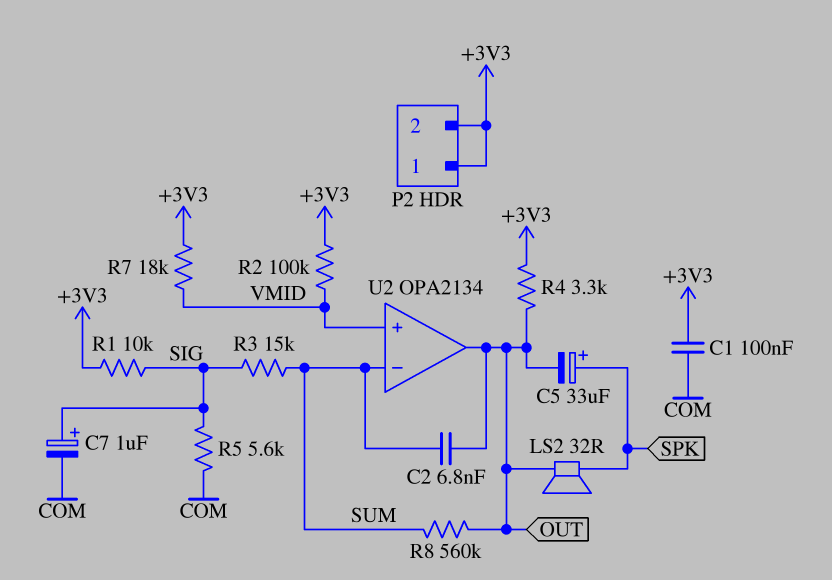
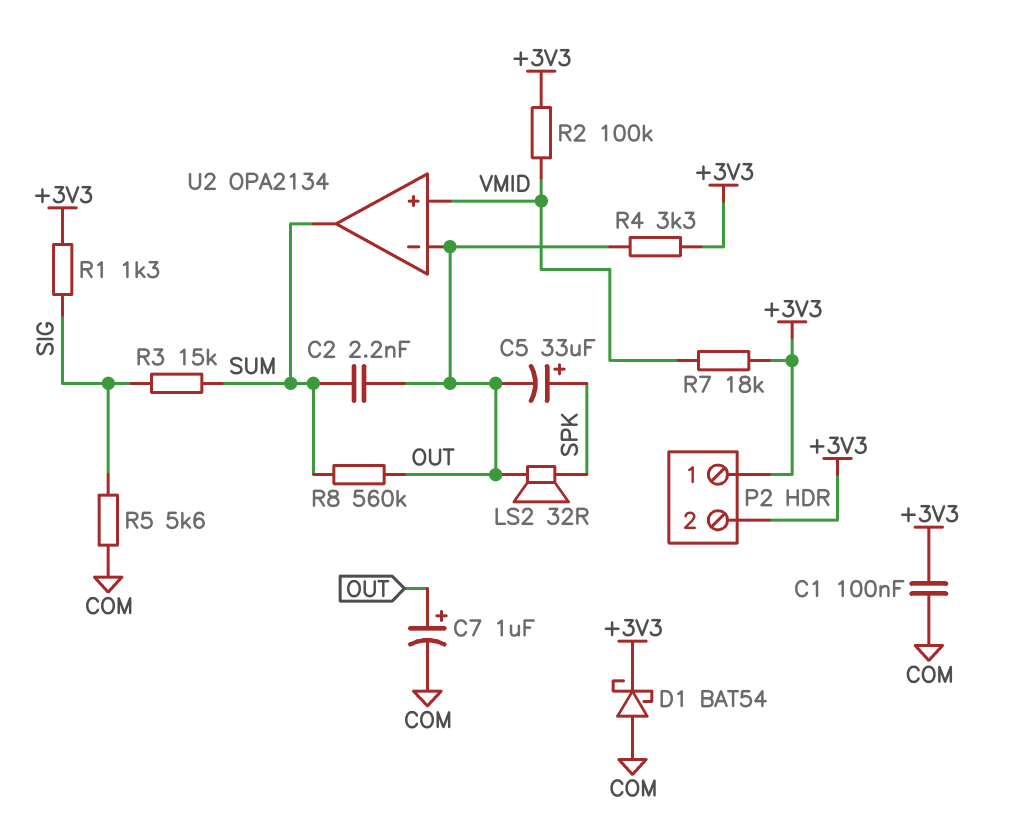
C2: 6.8nF (OUT, SUM) -> 2.2nF (OUT, SUM)
C7: 1uF (plus SIG, minus COM) -> 1uF (plus OUT, minus COM)
D1: none -> schottky BAT54 (A COM, K +3V3)
R1: 10k (+3V3, SIG) -> 1.3k (+3V3, SIG)
U2 pin in-: SUM -> OUT
U2 pin out: OUT -> SUM

